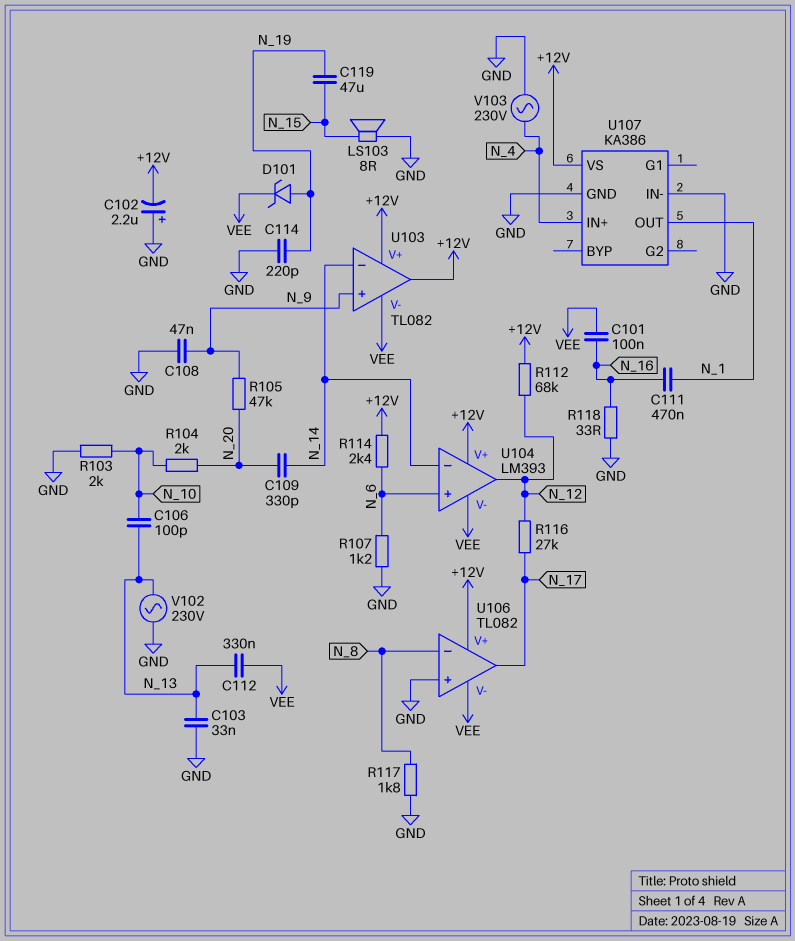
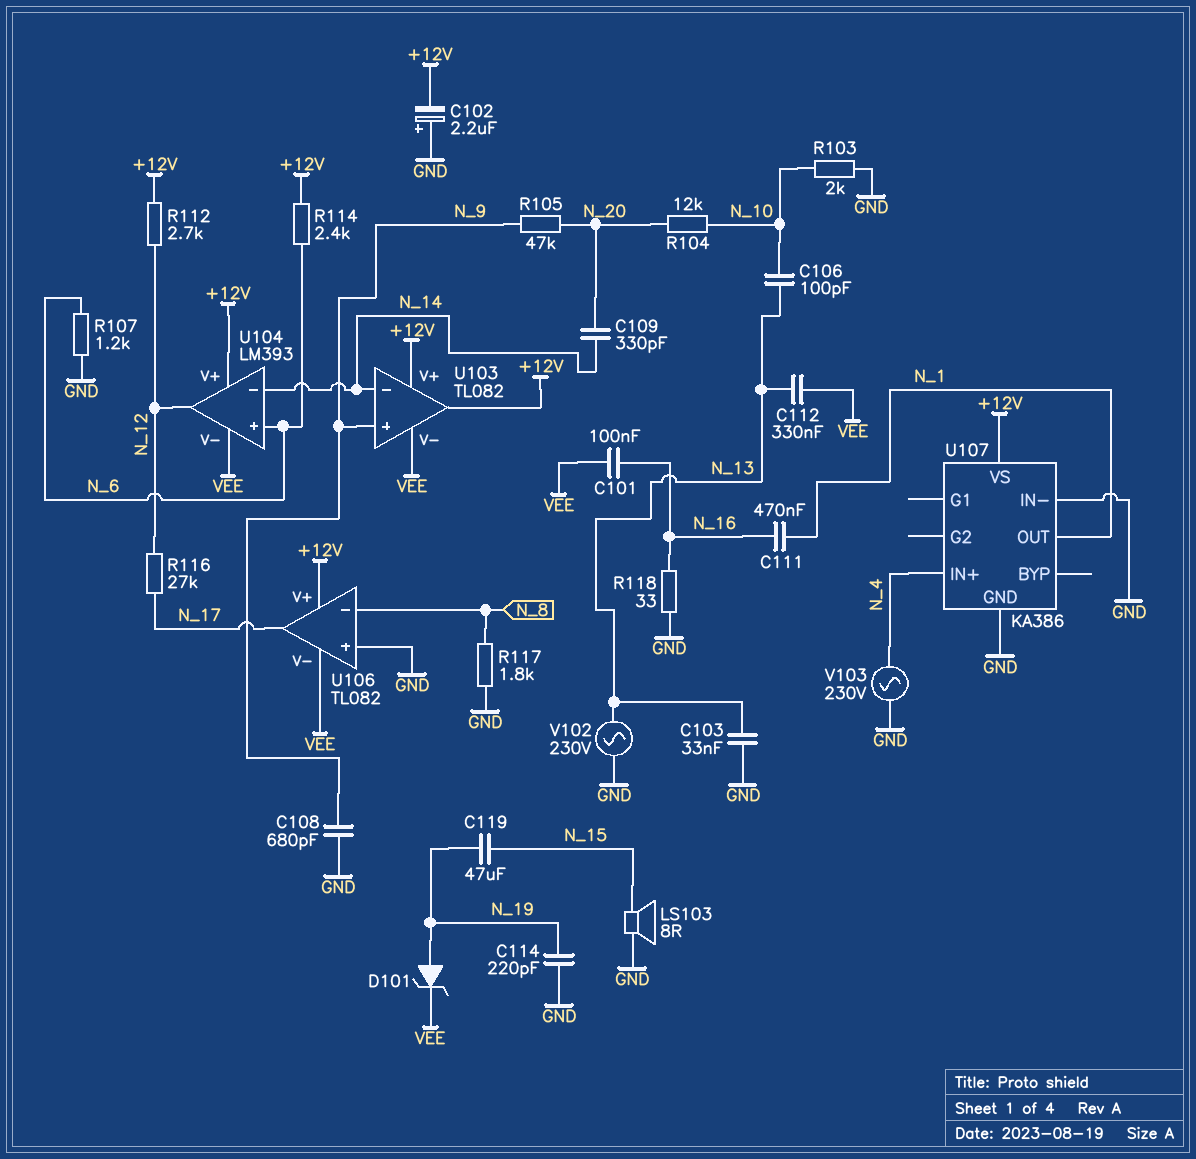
C108: 47nF (GND, N_9) -> 680pF (GND, N_9)
R104: 2k (N_10, N_20) -> 12k (N_10, N_20)
R112: 68k (+12V, N_12) -> 2.7k (+12V, N_12)

